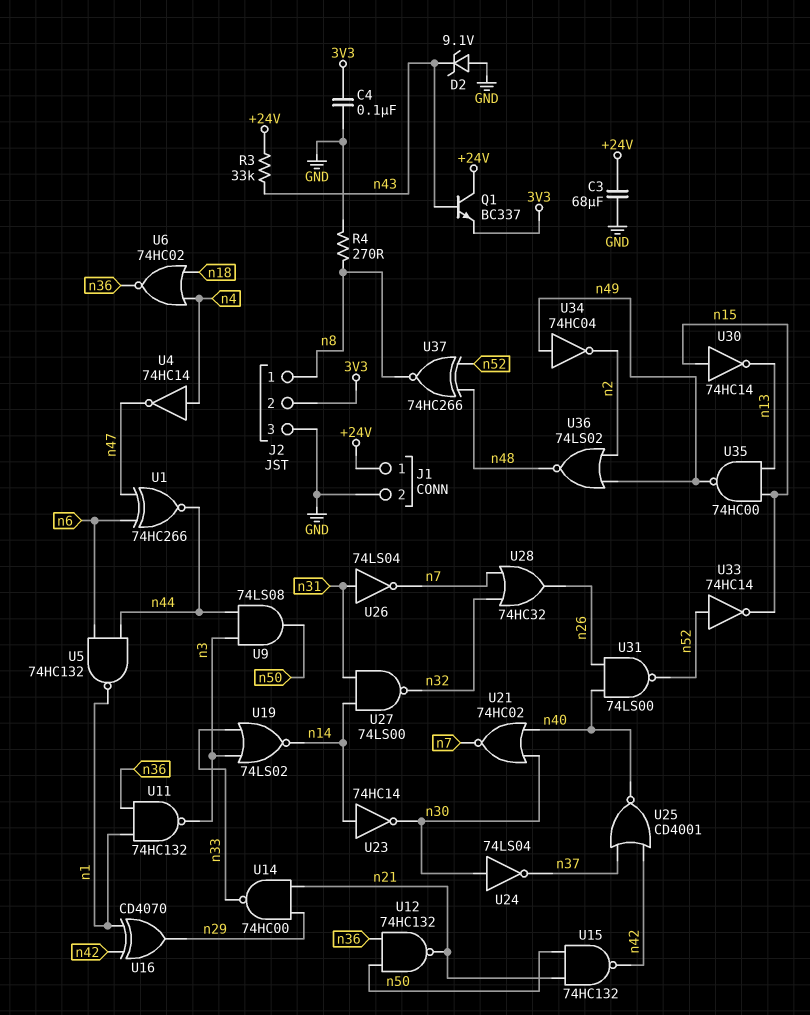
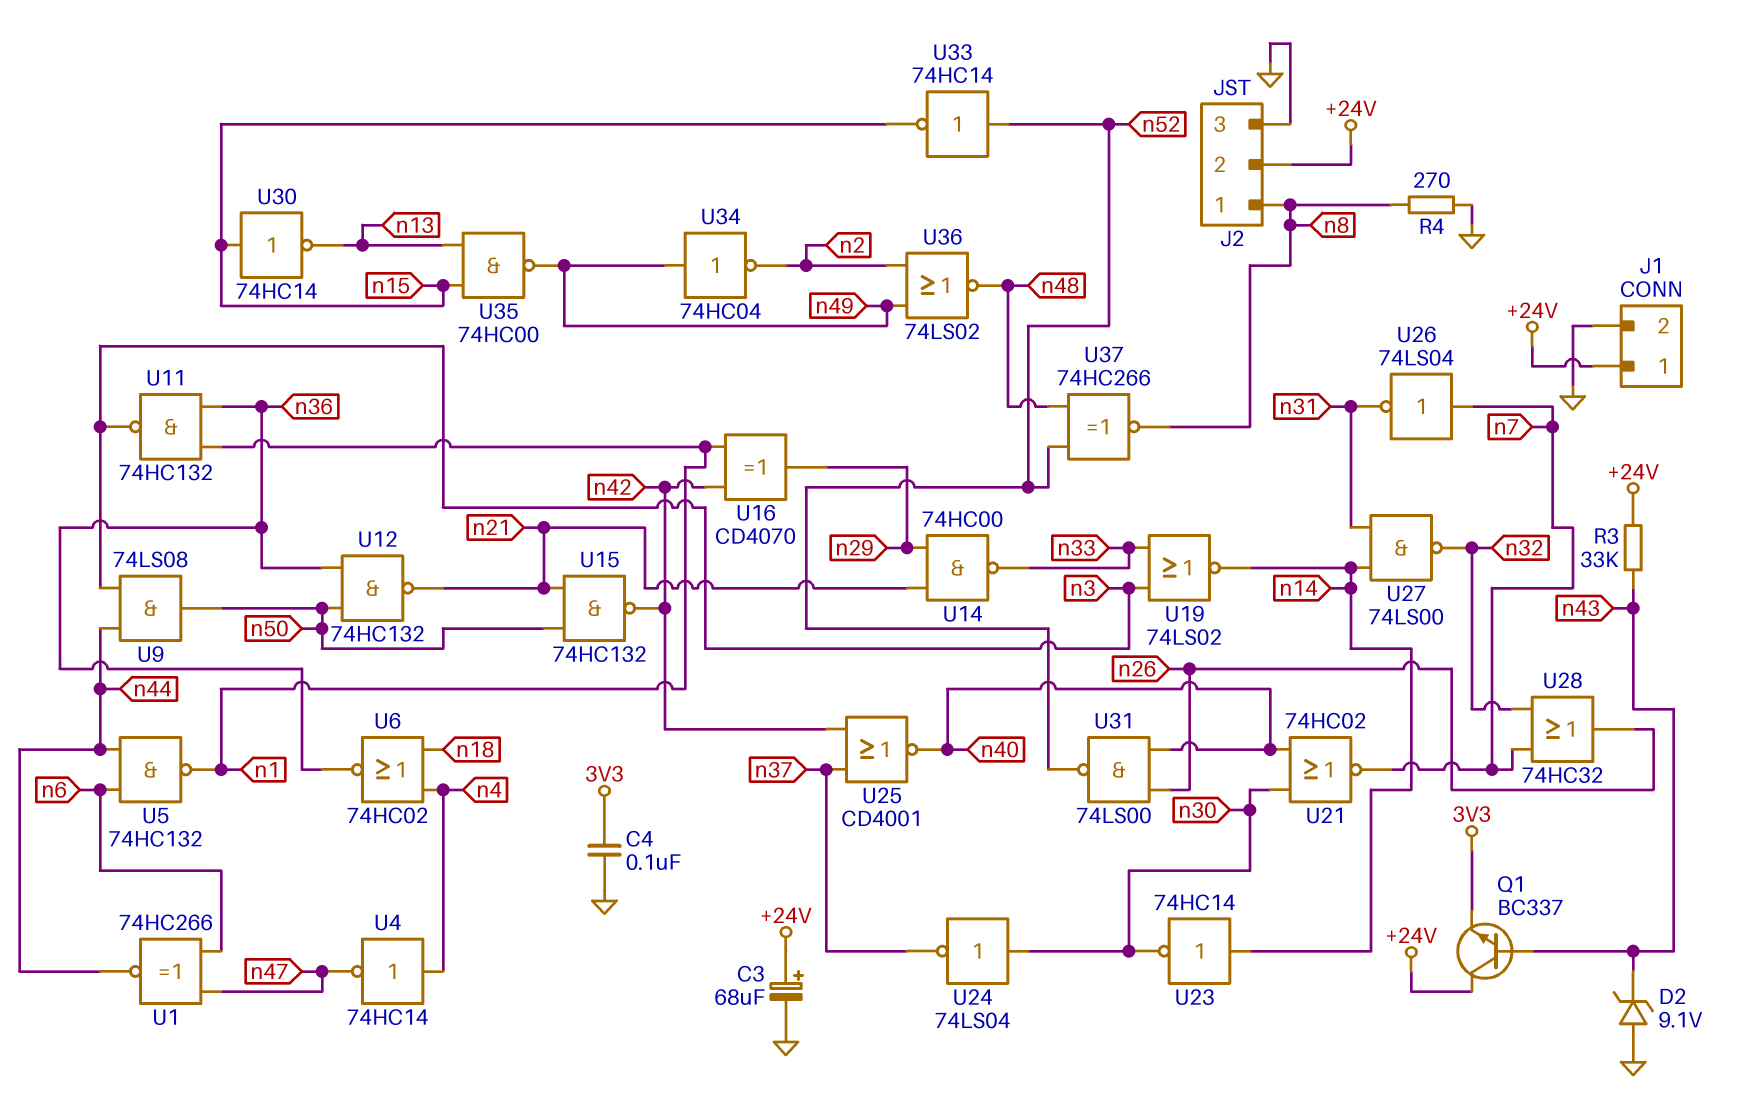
C3: 68uF (+24V, GND) -> 68uF (plus +24V, minus GND)
J2 pin 2: 3V3 -> +24V
U26: NOT 74LS04 (in n31, out n7) -> NOT 74LS04 (in n7, out n31)

